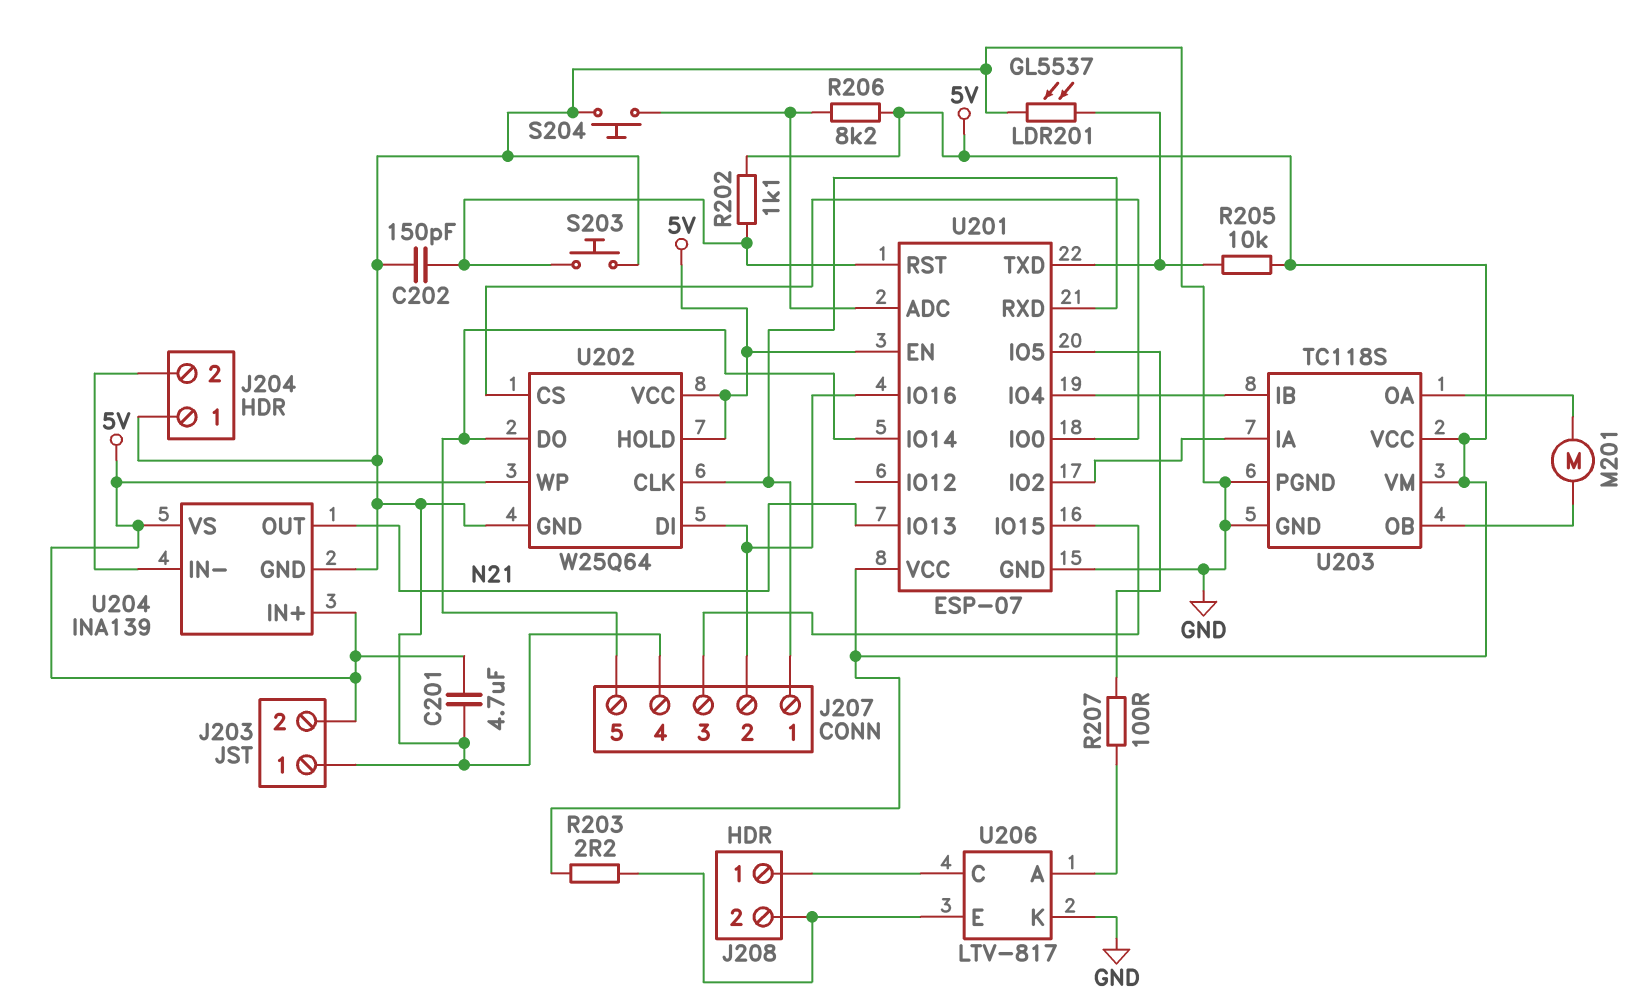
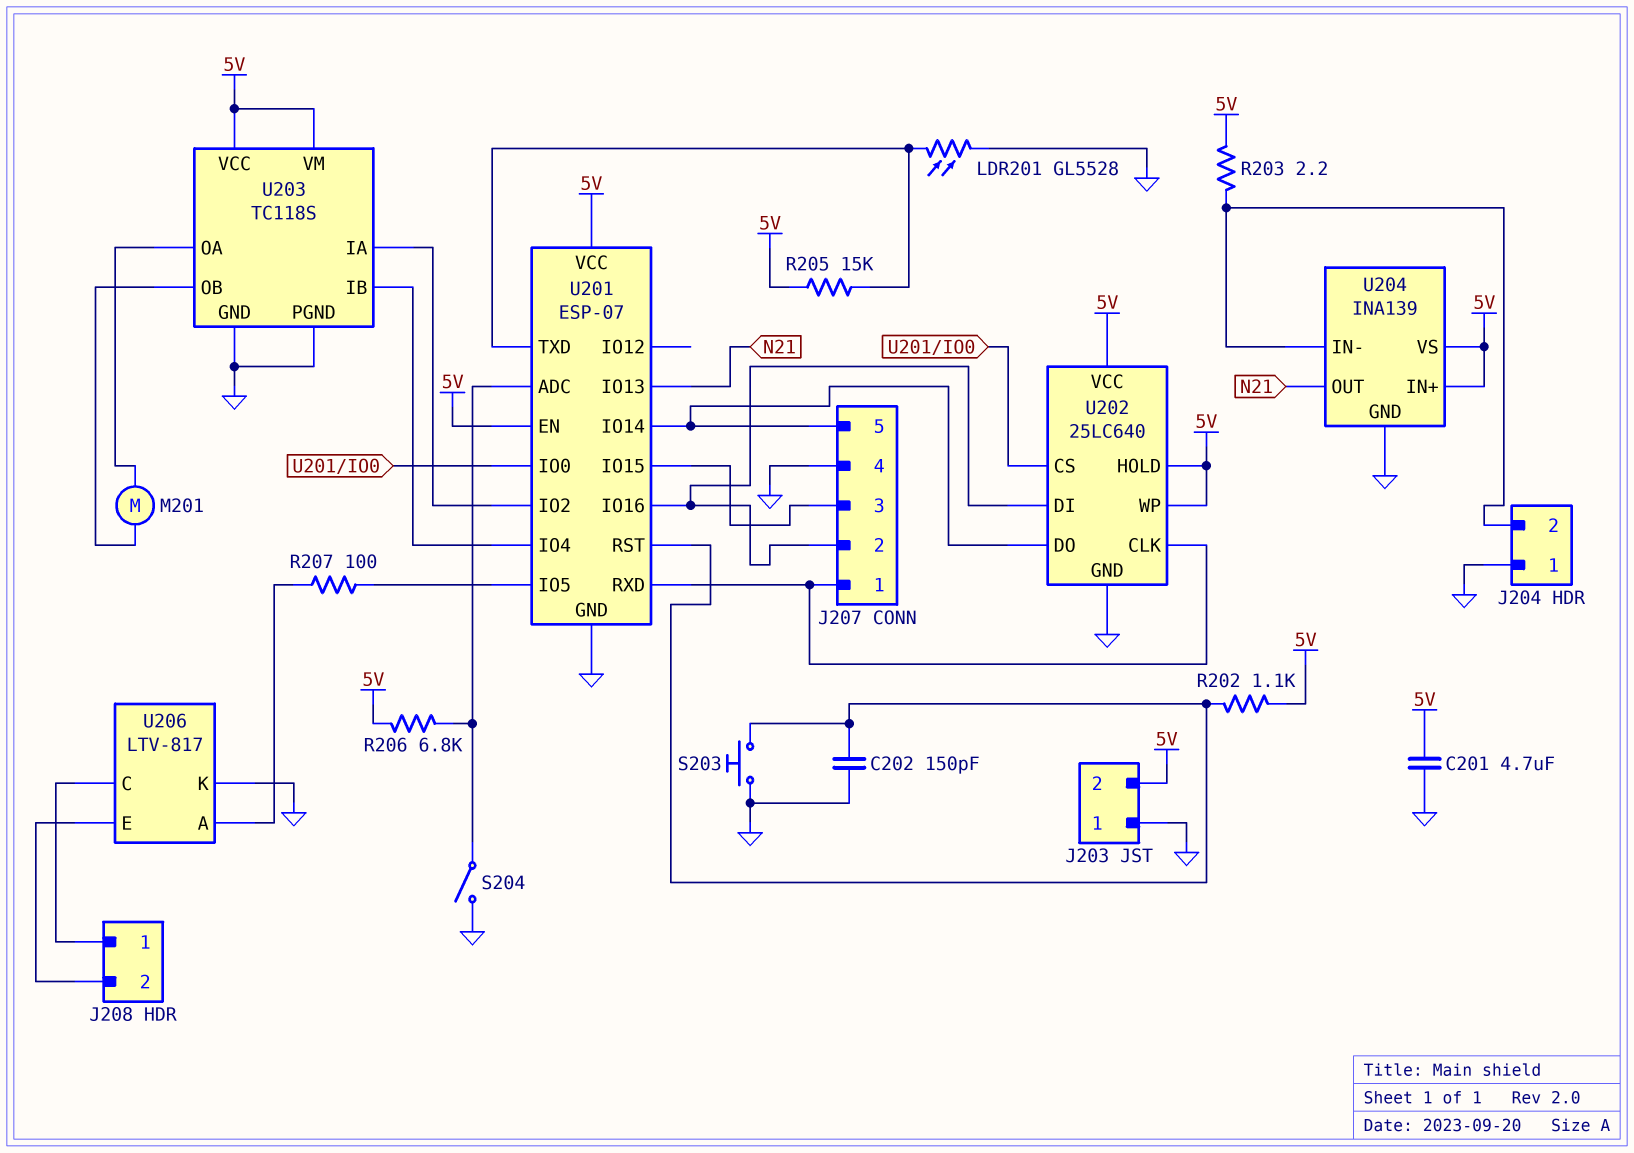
LDR201: GL5537 (GND, U201/TXD) -> GL5528 (GND, U201/TXD)
R203: 2.2 (5V, J208/2) -> 2.2 (5V, J204/2)
R205: 10k (5V, U201/TXD) -> 15k (5V, U201/TXD)
R206: 8.2k (5V, U201/ADC) -> 6.8k (5V, U201/ADC)
S204: button (GND, U201/ADC) -> switch (GND, U201/ADC)
U202: W25Q64 -> 25LC640

